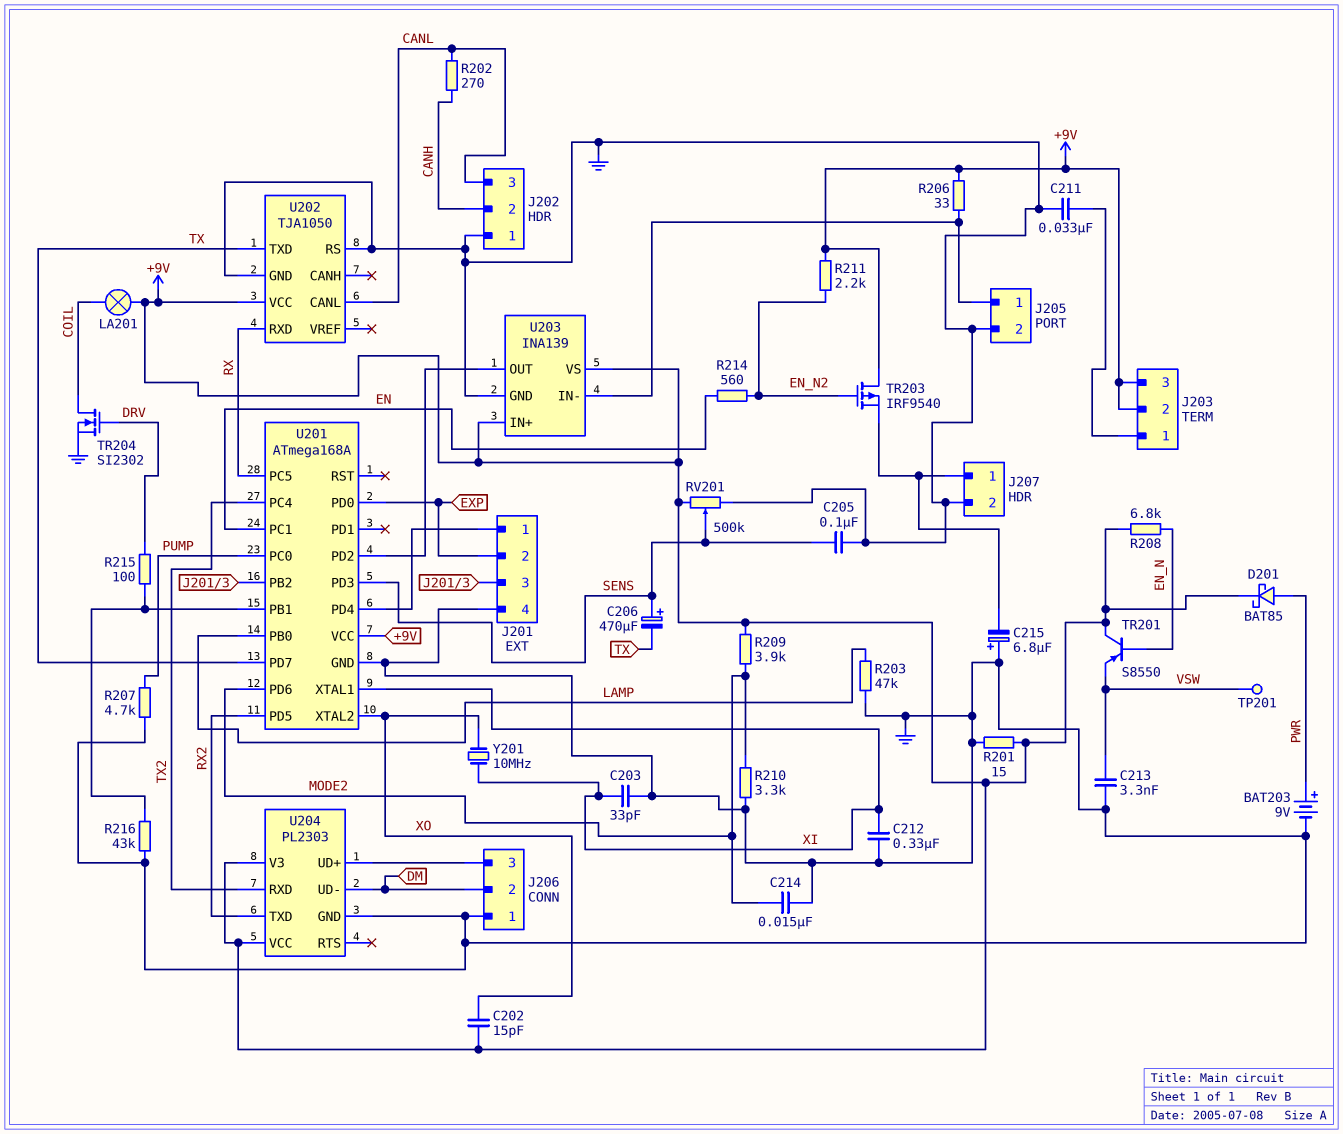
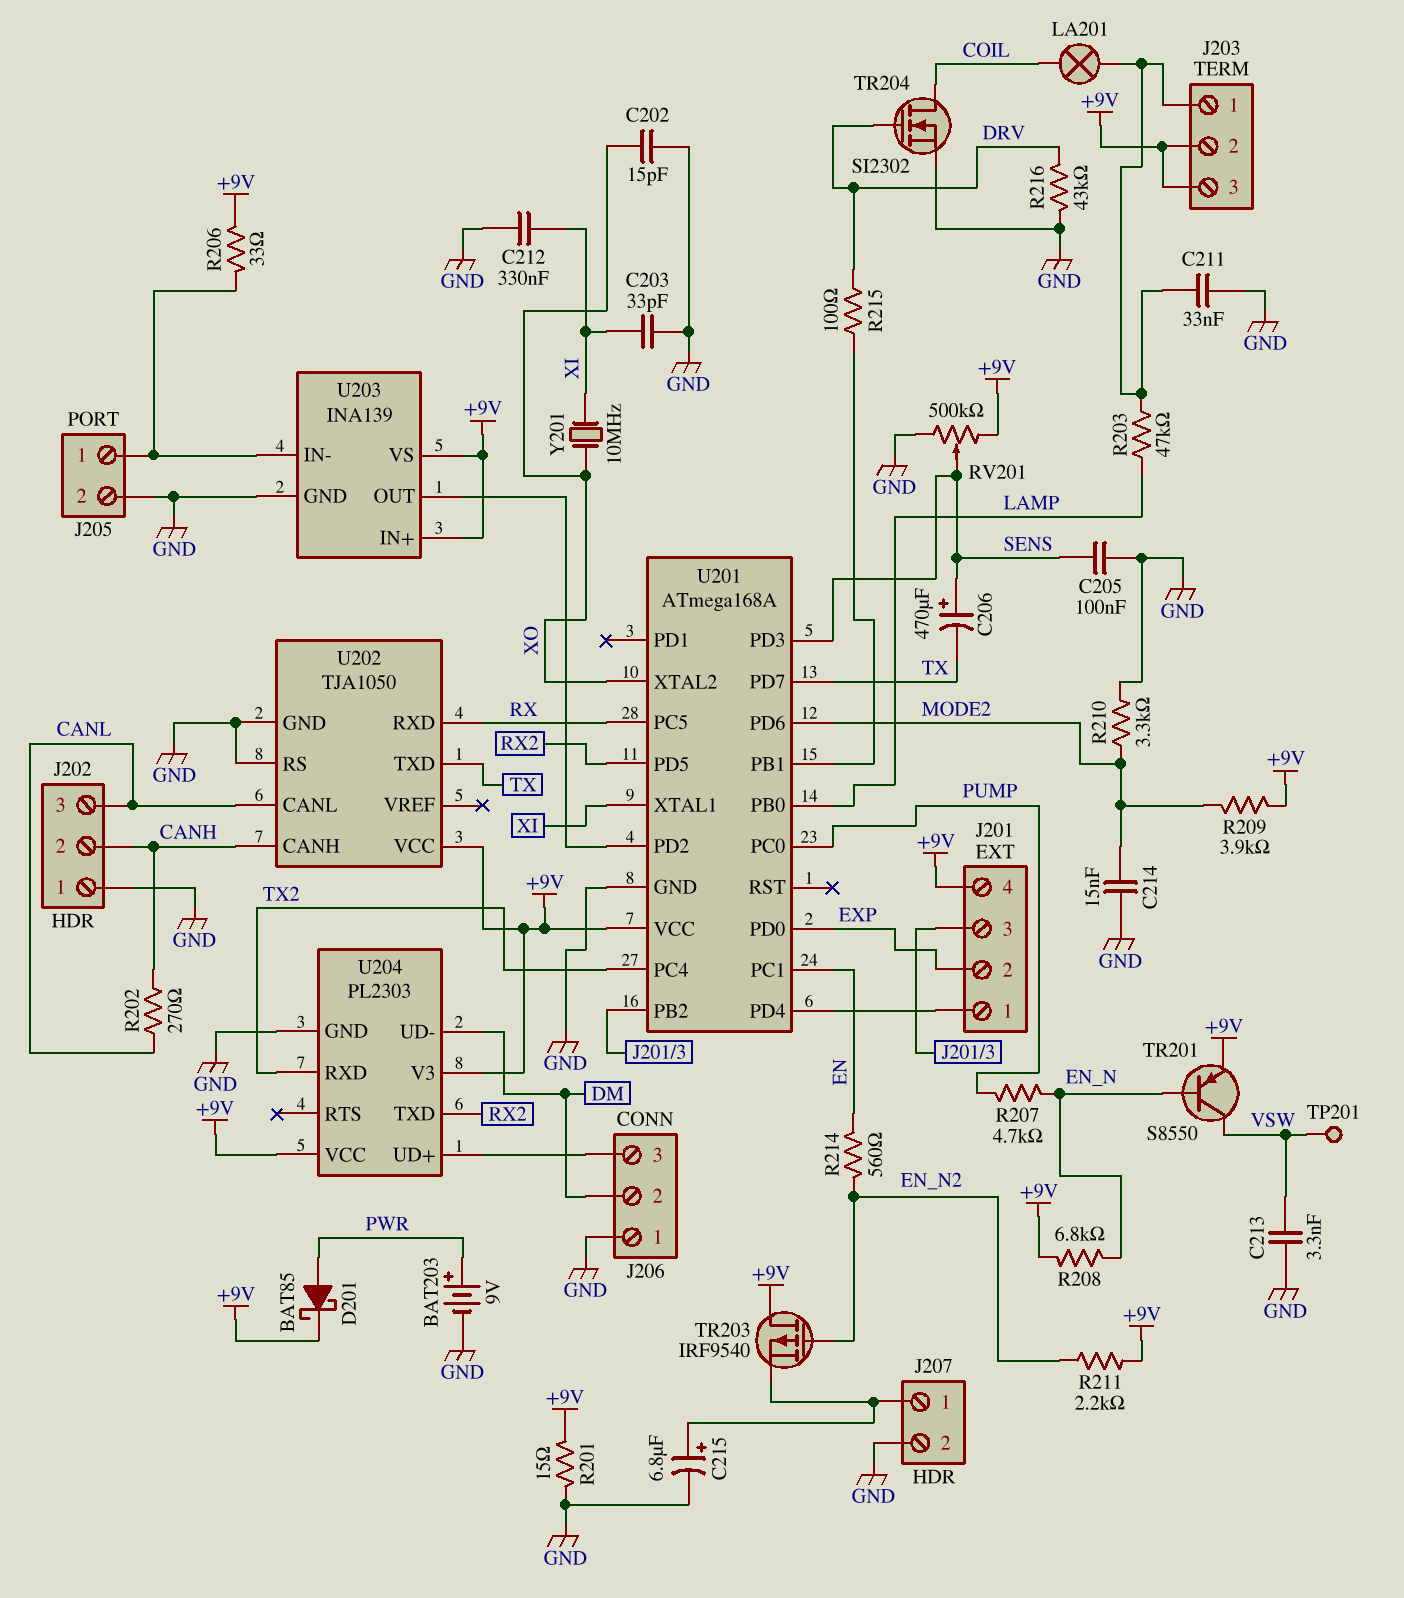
C202: 15pF (+9V, XO) -> 15pF (GND, XO)
C215: 6.8uF (plus GND, minus J207/1) -> 6.8uF (plus J207/1, minus GND)
J201 pin 4: GND -> +9V
LA201: lamp (+9V, COIL) -> lamp (COIL, J203/1)
R203: 47k (GND, LAMP) -> 47k (J203/1, LAMP)
R207: 4.7k (GND, PUMP) -> 4.7k (EN_N, PUMP)
R216: 43k (GND, U201/PB1) -> 43k (DRV, GND)
TR201: PNP S8550 (B EN_N, C +9V, E VSW) -> PNP S8550 (B EN_N, C VSW, E +9V)
U202 pin CANH: none -> CANH

